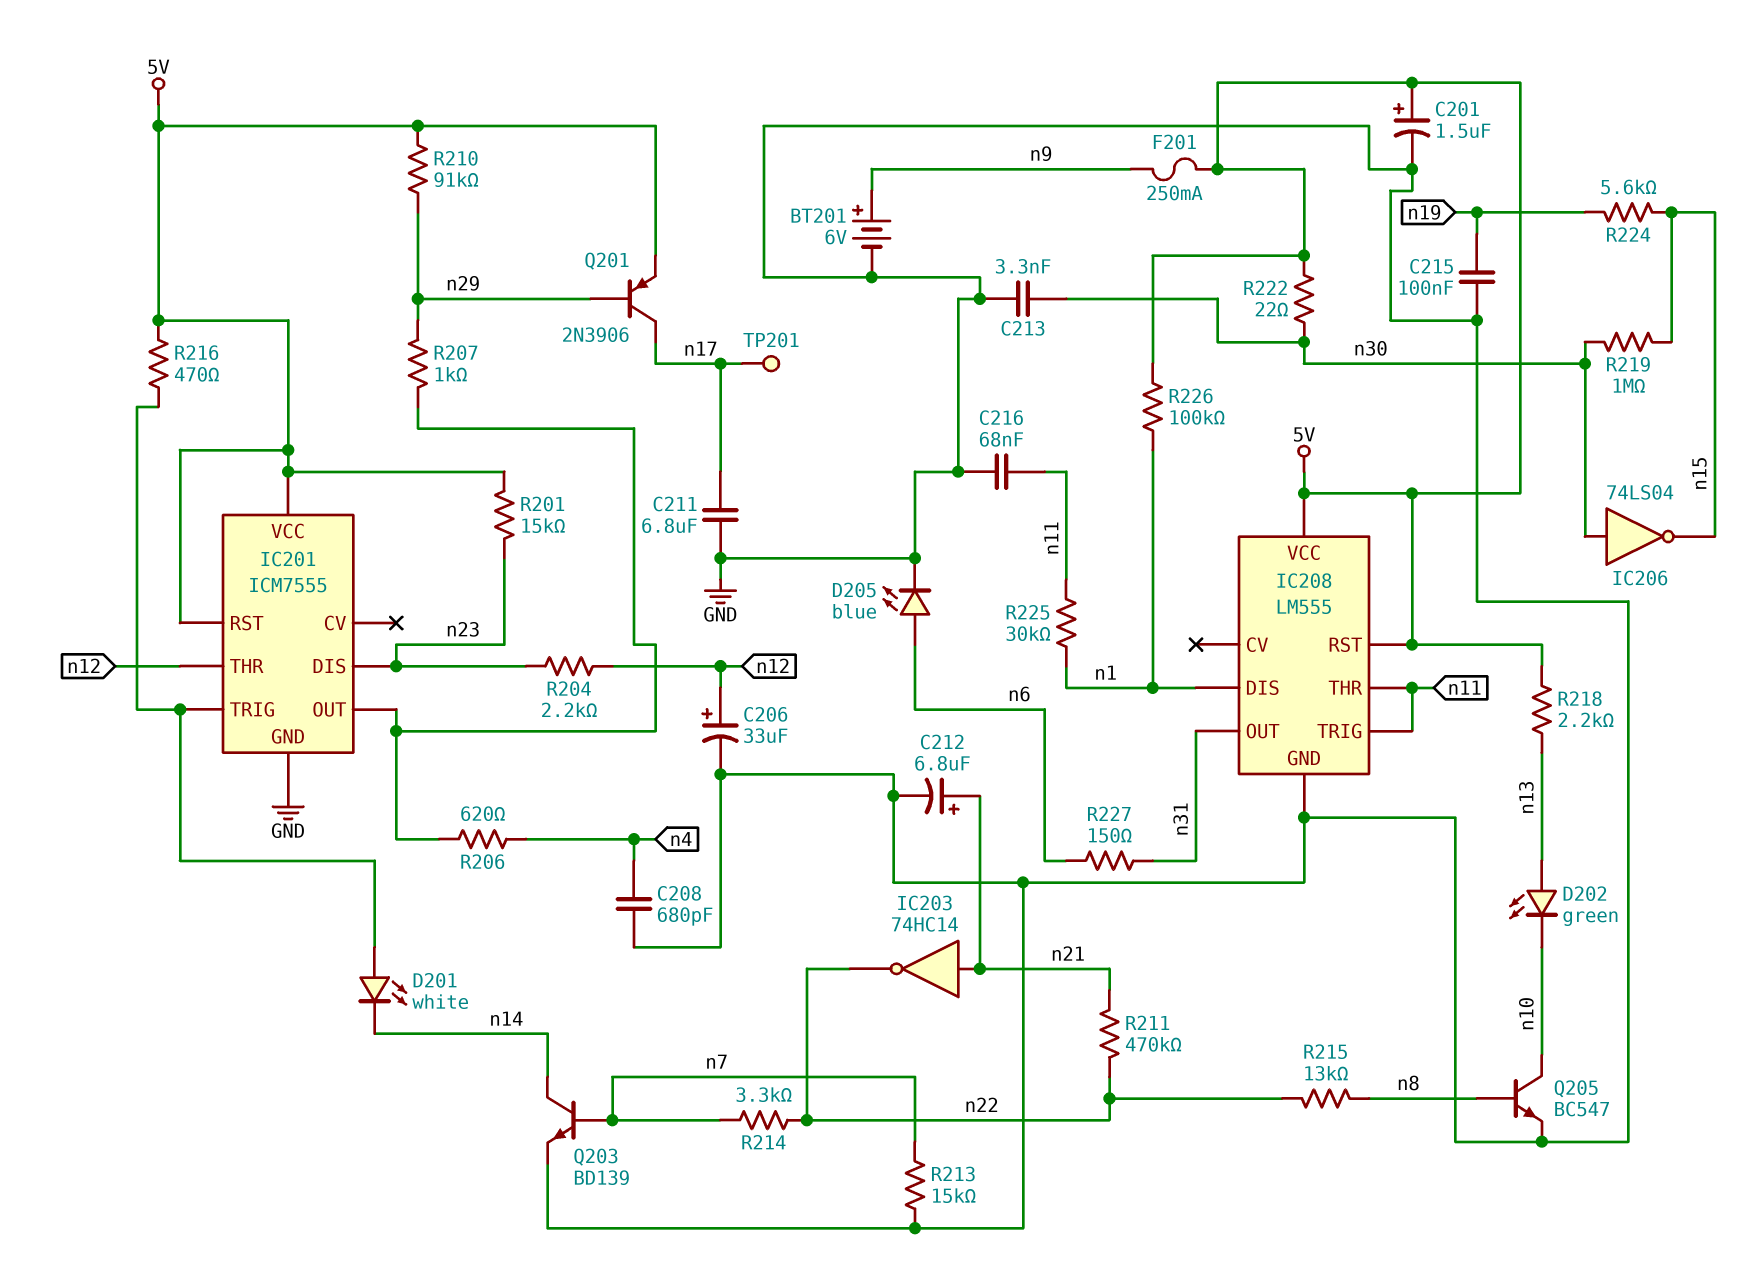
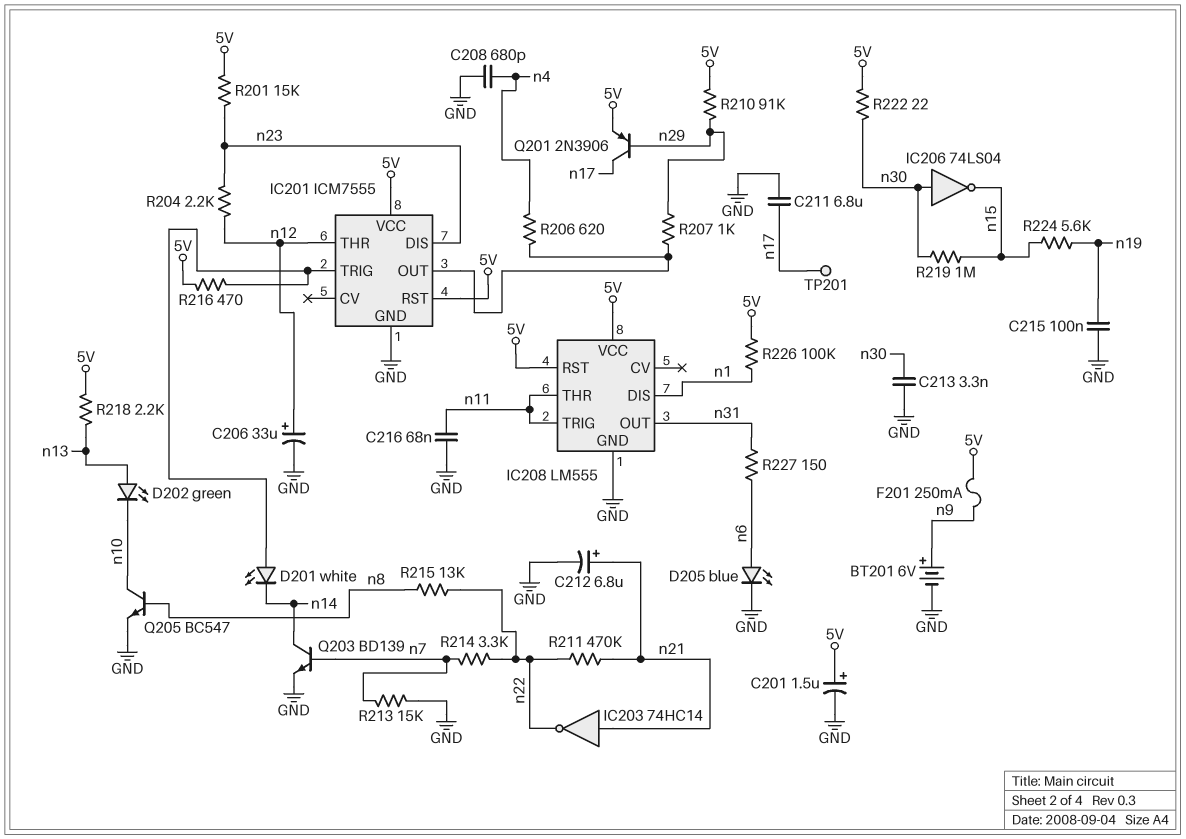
R225: 30k (n1, n11) -> none

